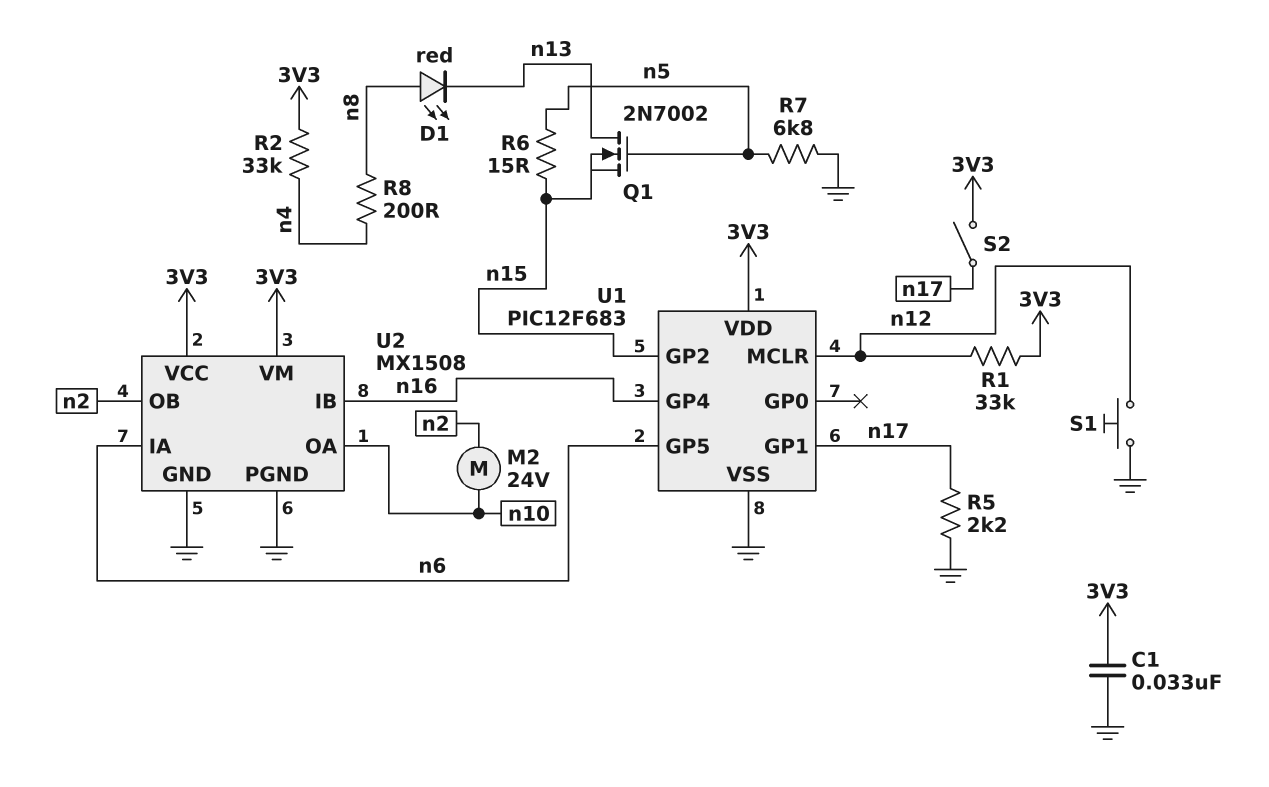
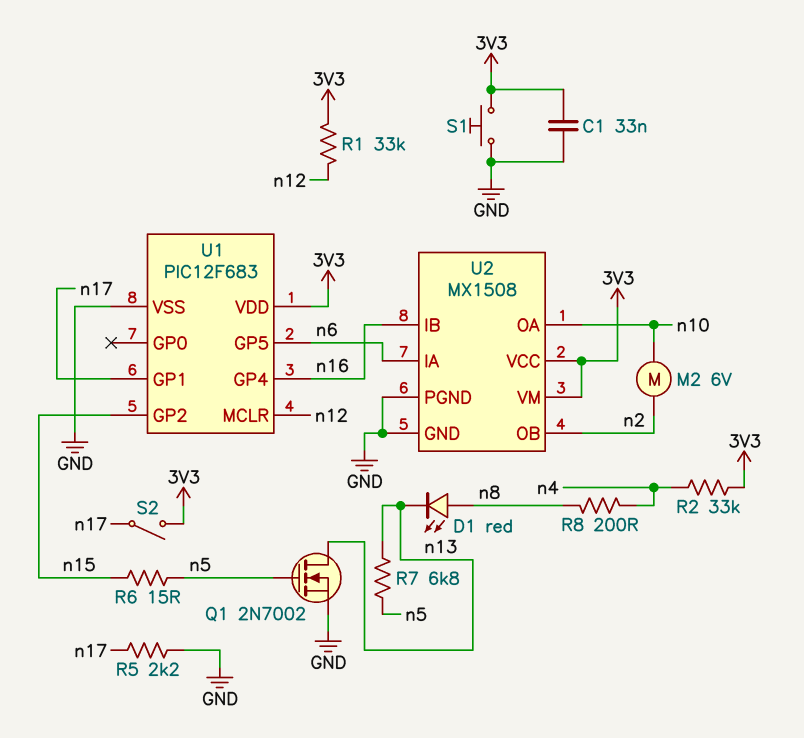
M2: motor 24V (n2, n10) -> motor 6V (n2, n10)
Q1: NMOS 2N7002 (G n5, D n13, S n15) -> NMOS 2N7002 (G n5, D n13, S GND)
R7: 6.8k (GND, n5) -> 6.8k (n5, n13)
S1: button (GND, n12) -> button (3V3, GND)

